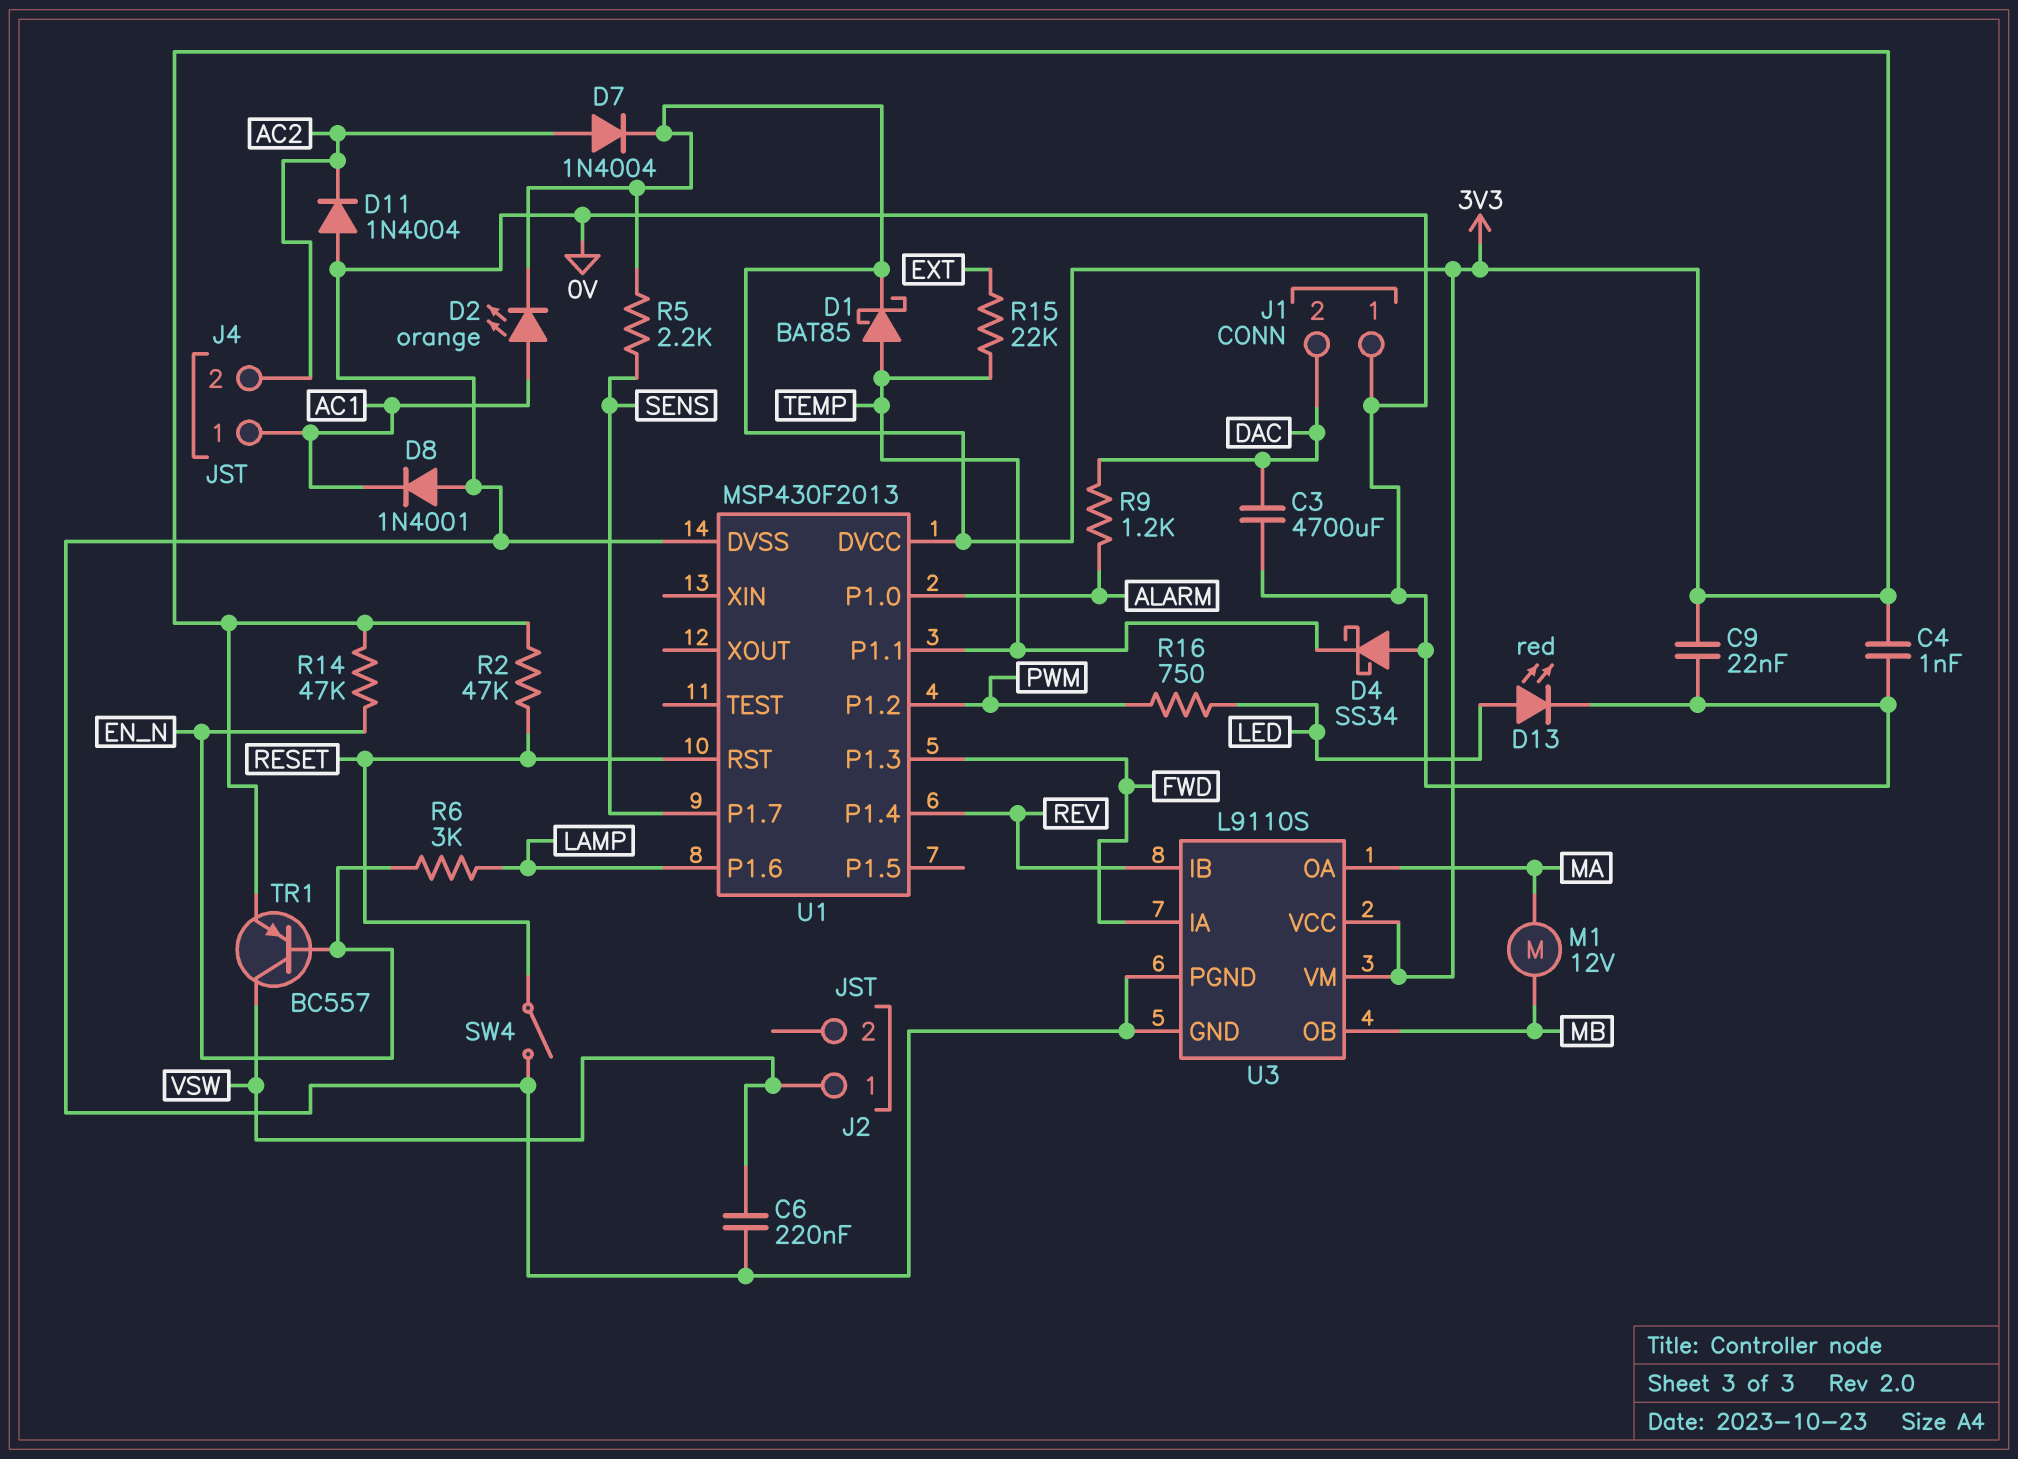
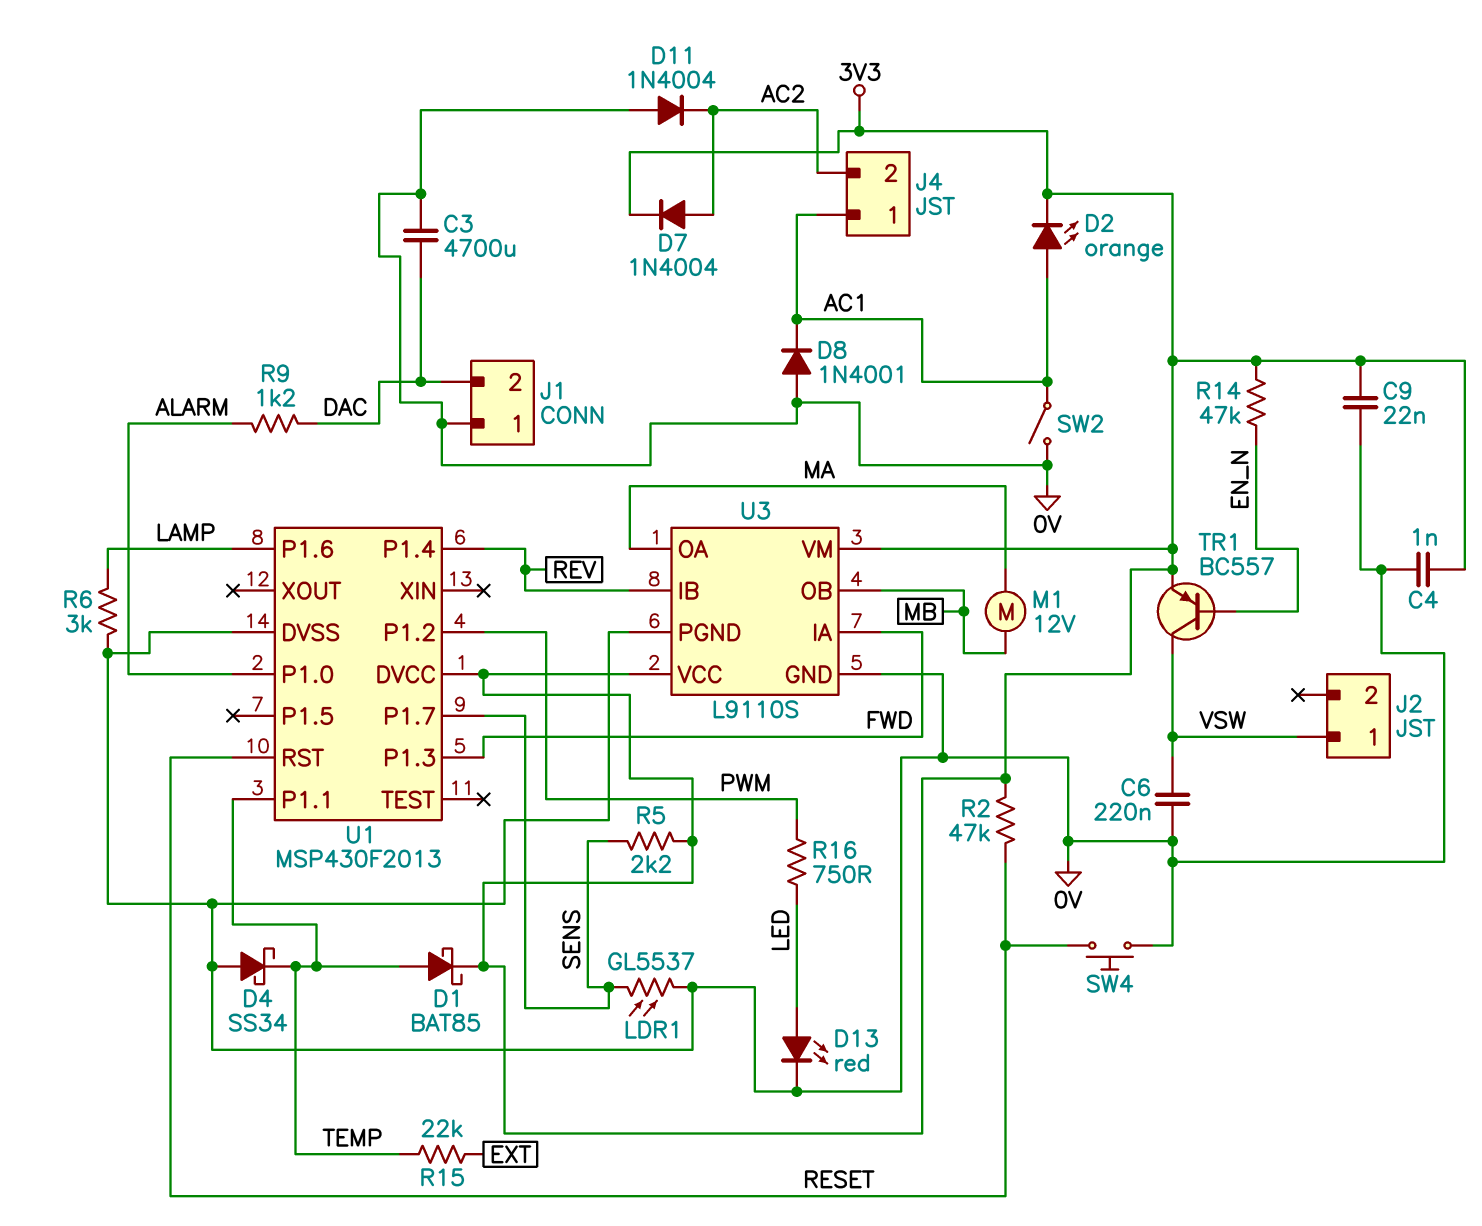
LDR1: none -> GL5537 (0V, SENS)
R6: 3k (EN_N, LAMP) -> 3k (0V, LAMP)
SW2: none -> switch (0V, AC1)
SW4: switch (0V, RESET) -> button (0V, RESET)

